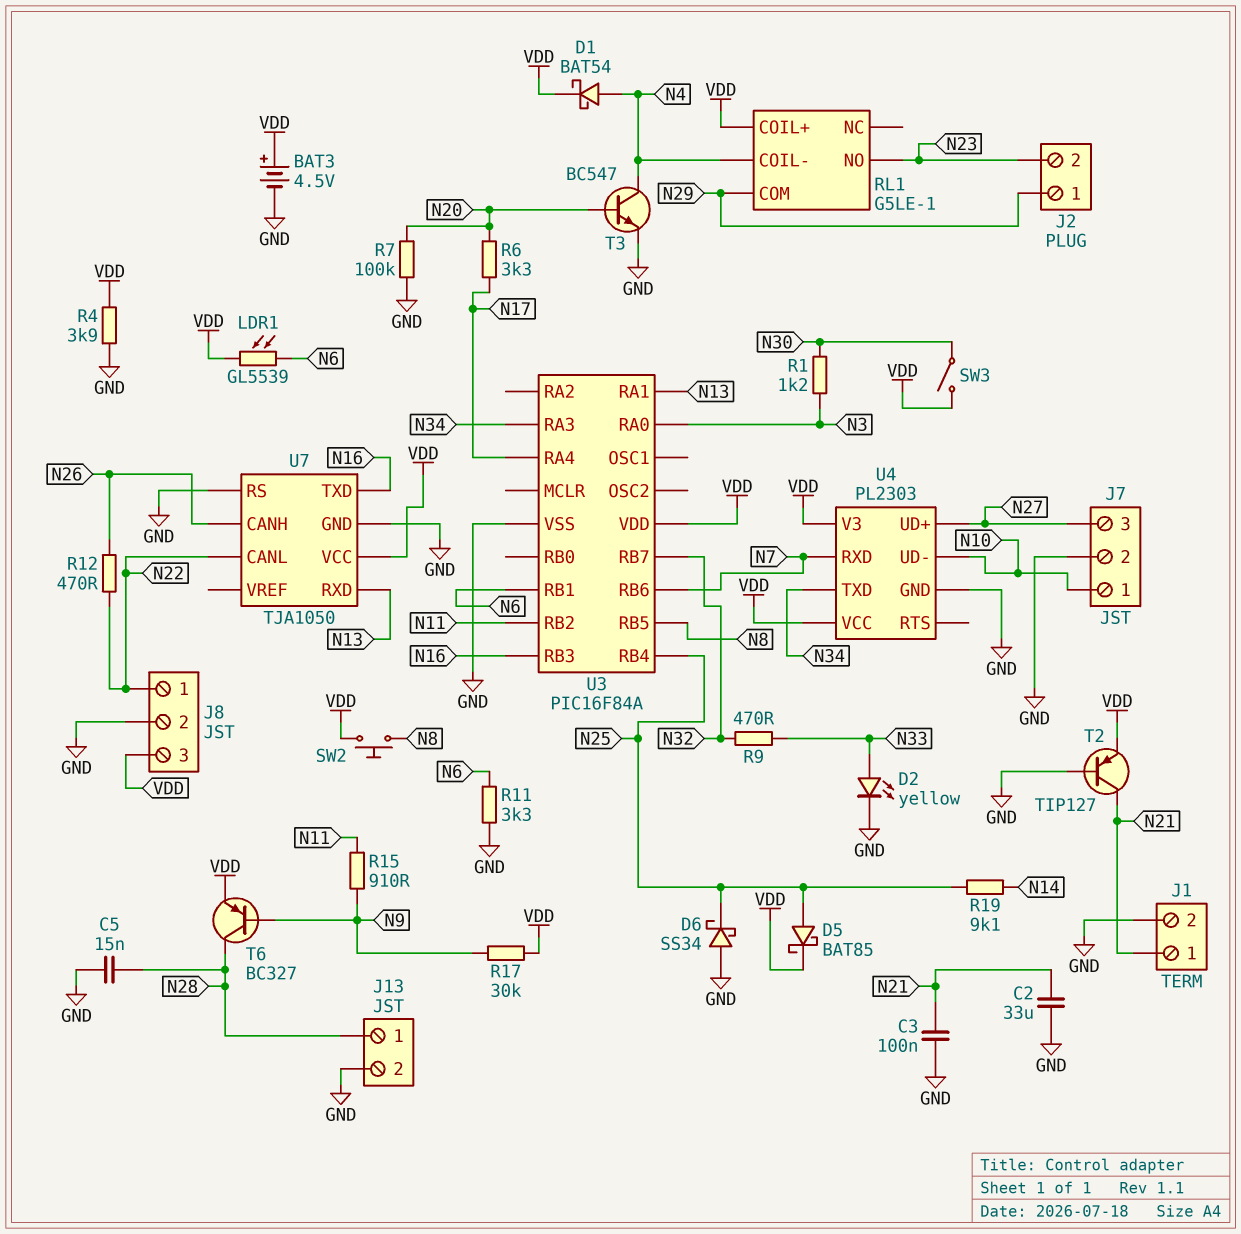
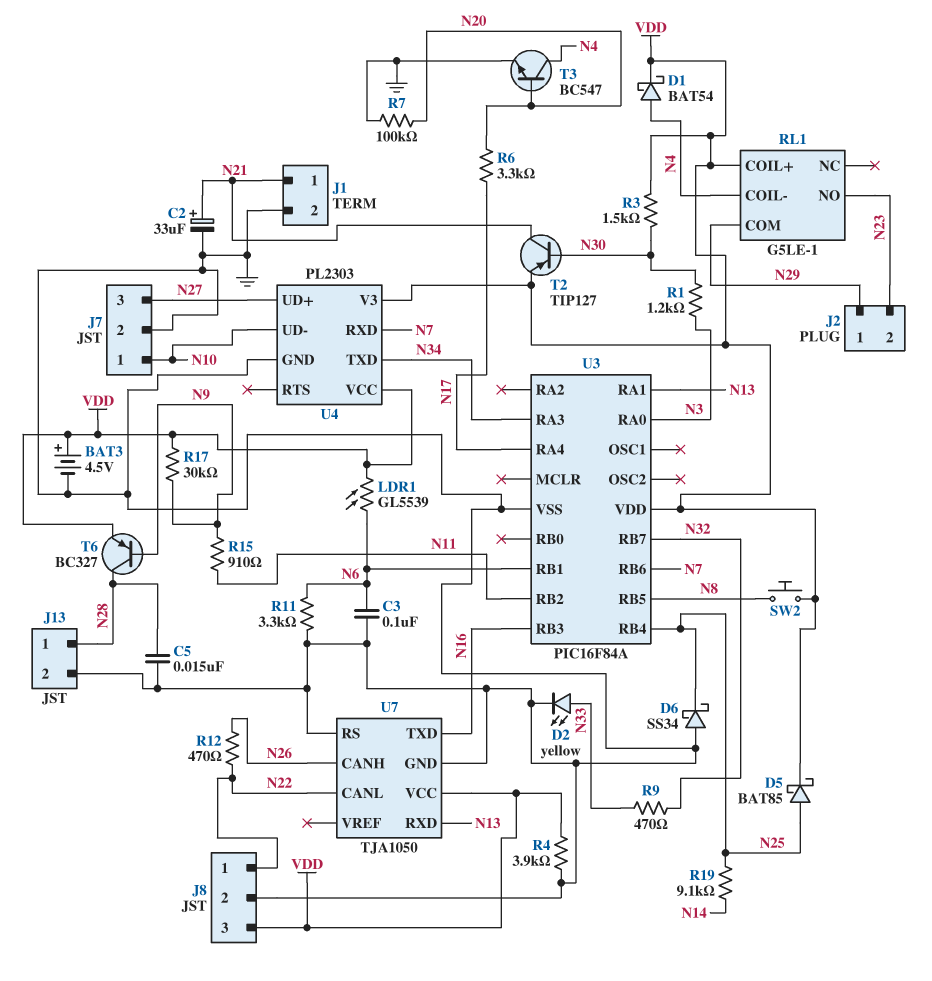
C2: 33uF (GND, N21) -> 33uF (plus N21, minus GND)
C3: 100nF (GND, N21) -> 100nF (GND, N6)
R3: none -> 1.5k (N30, VDD)
SW3: switch (N30, VDD) -> none
T2: PNP TIP127 (B GND, C N21, E VDD) -> PNP TIP127 (B N30, C N21, E VDD)

